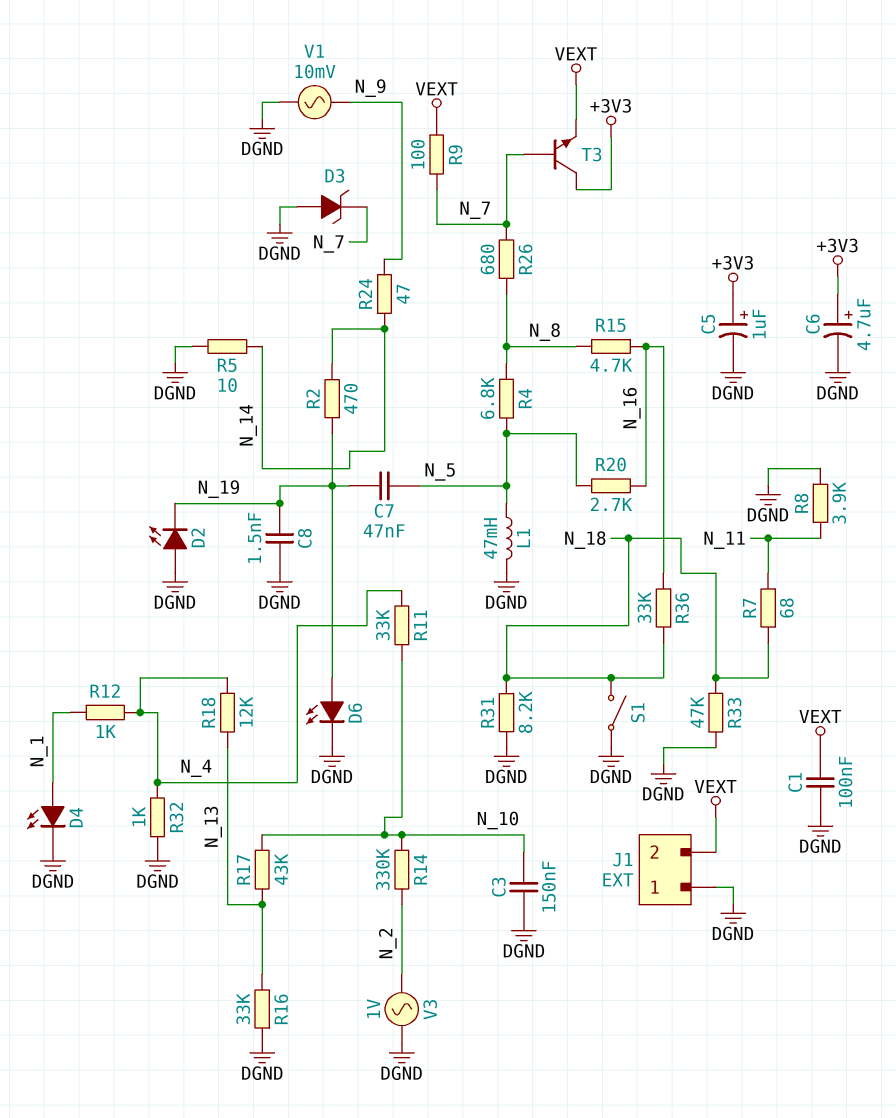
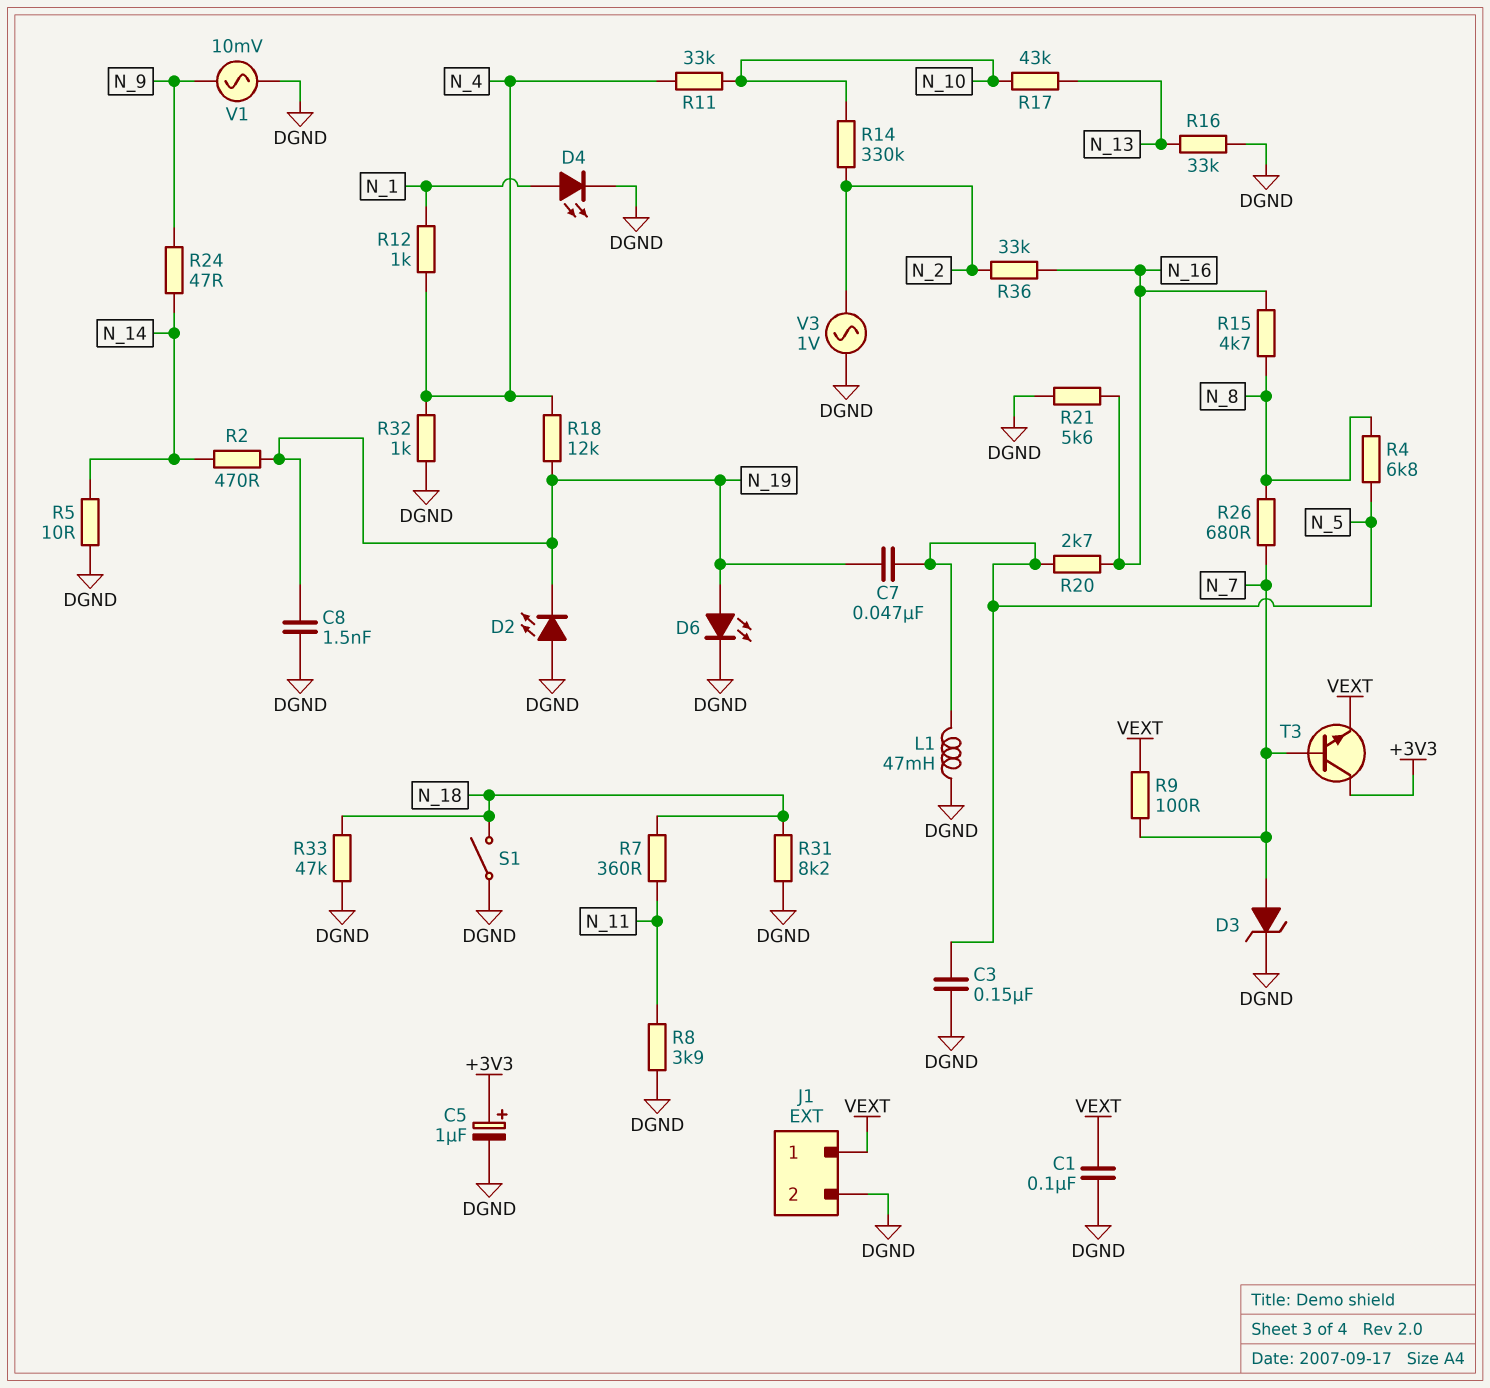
C3: 150nF (DGND, N_10) -> 150nF (DGND, N_5)
C6: 4.7uF (plus +3V3, minus DGND) -> none
D3: zener (A DGND, K N_7) -> zener (A N_7, K DGND)
J1 pin 1: DGND -> VEXT
J1 pin 2: VEXT -> DGND
R7: 68 (N_11, N_18) -> 360 (N_11, N_18)
R18: 12k (N_4, N_13) -> 12k (N_4, N_19)
R21: none -> 5.6k (DGND, N_16)
R36: 33k (N_16, N_18) -> 33k (N_2, N_16)

